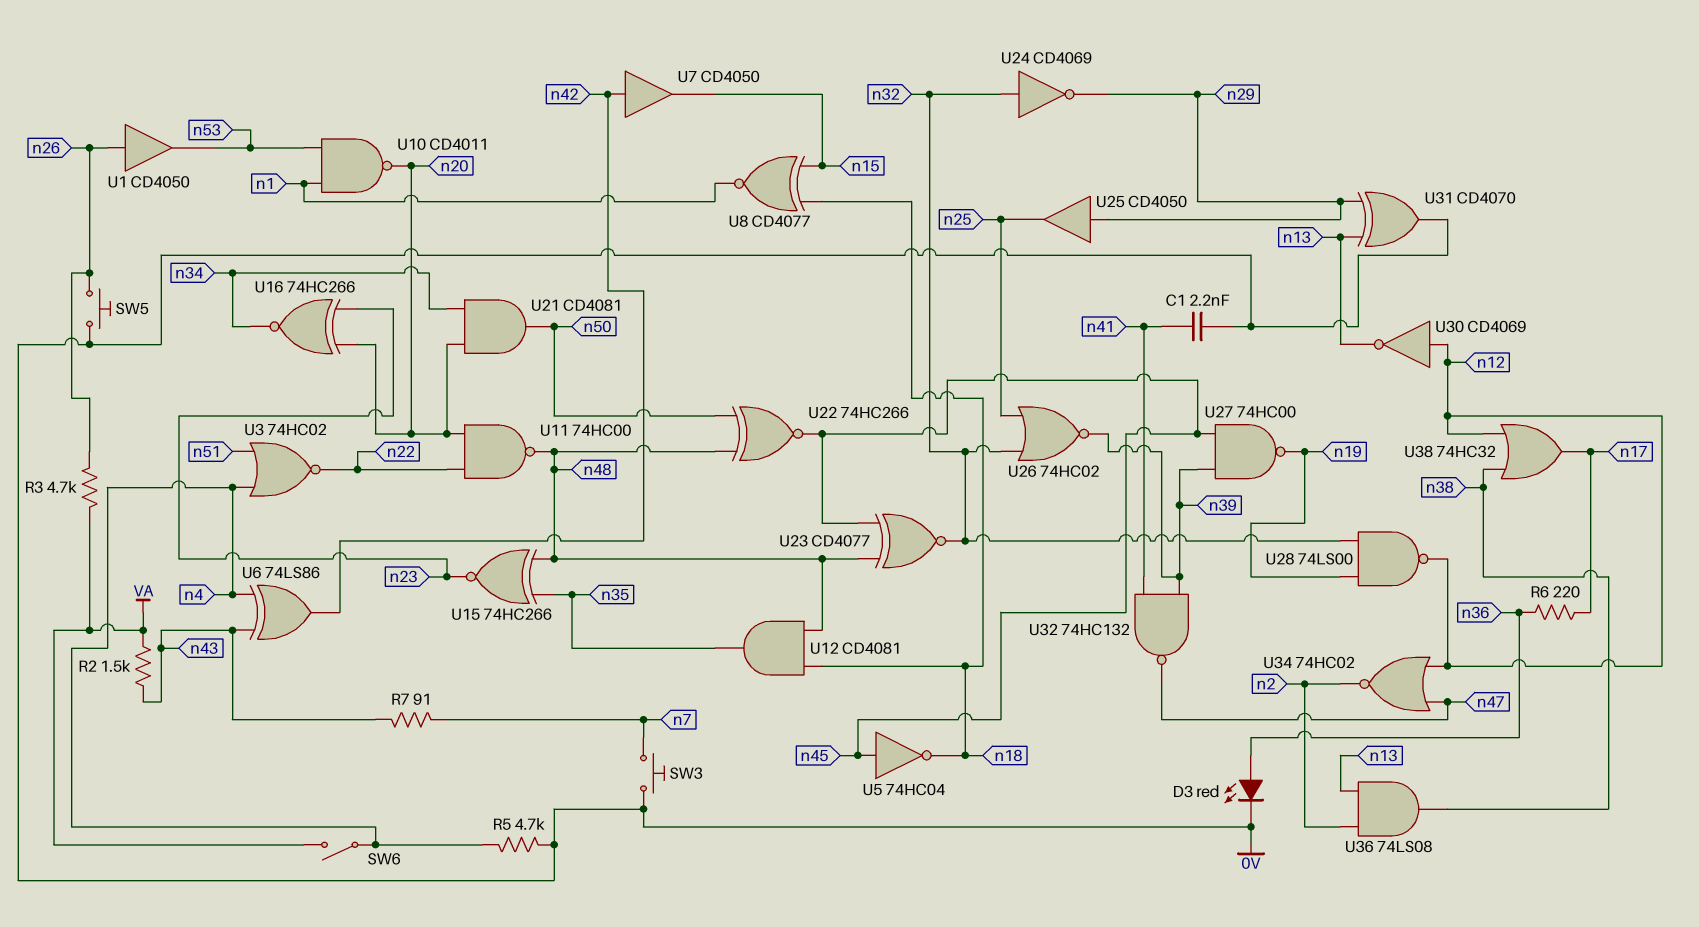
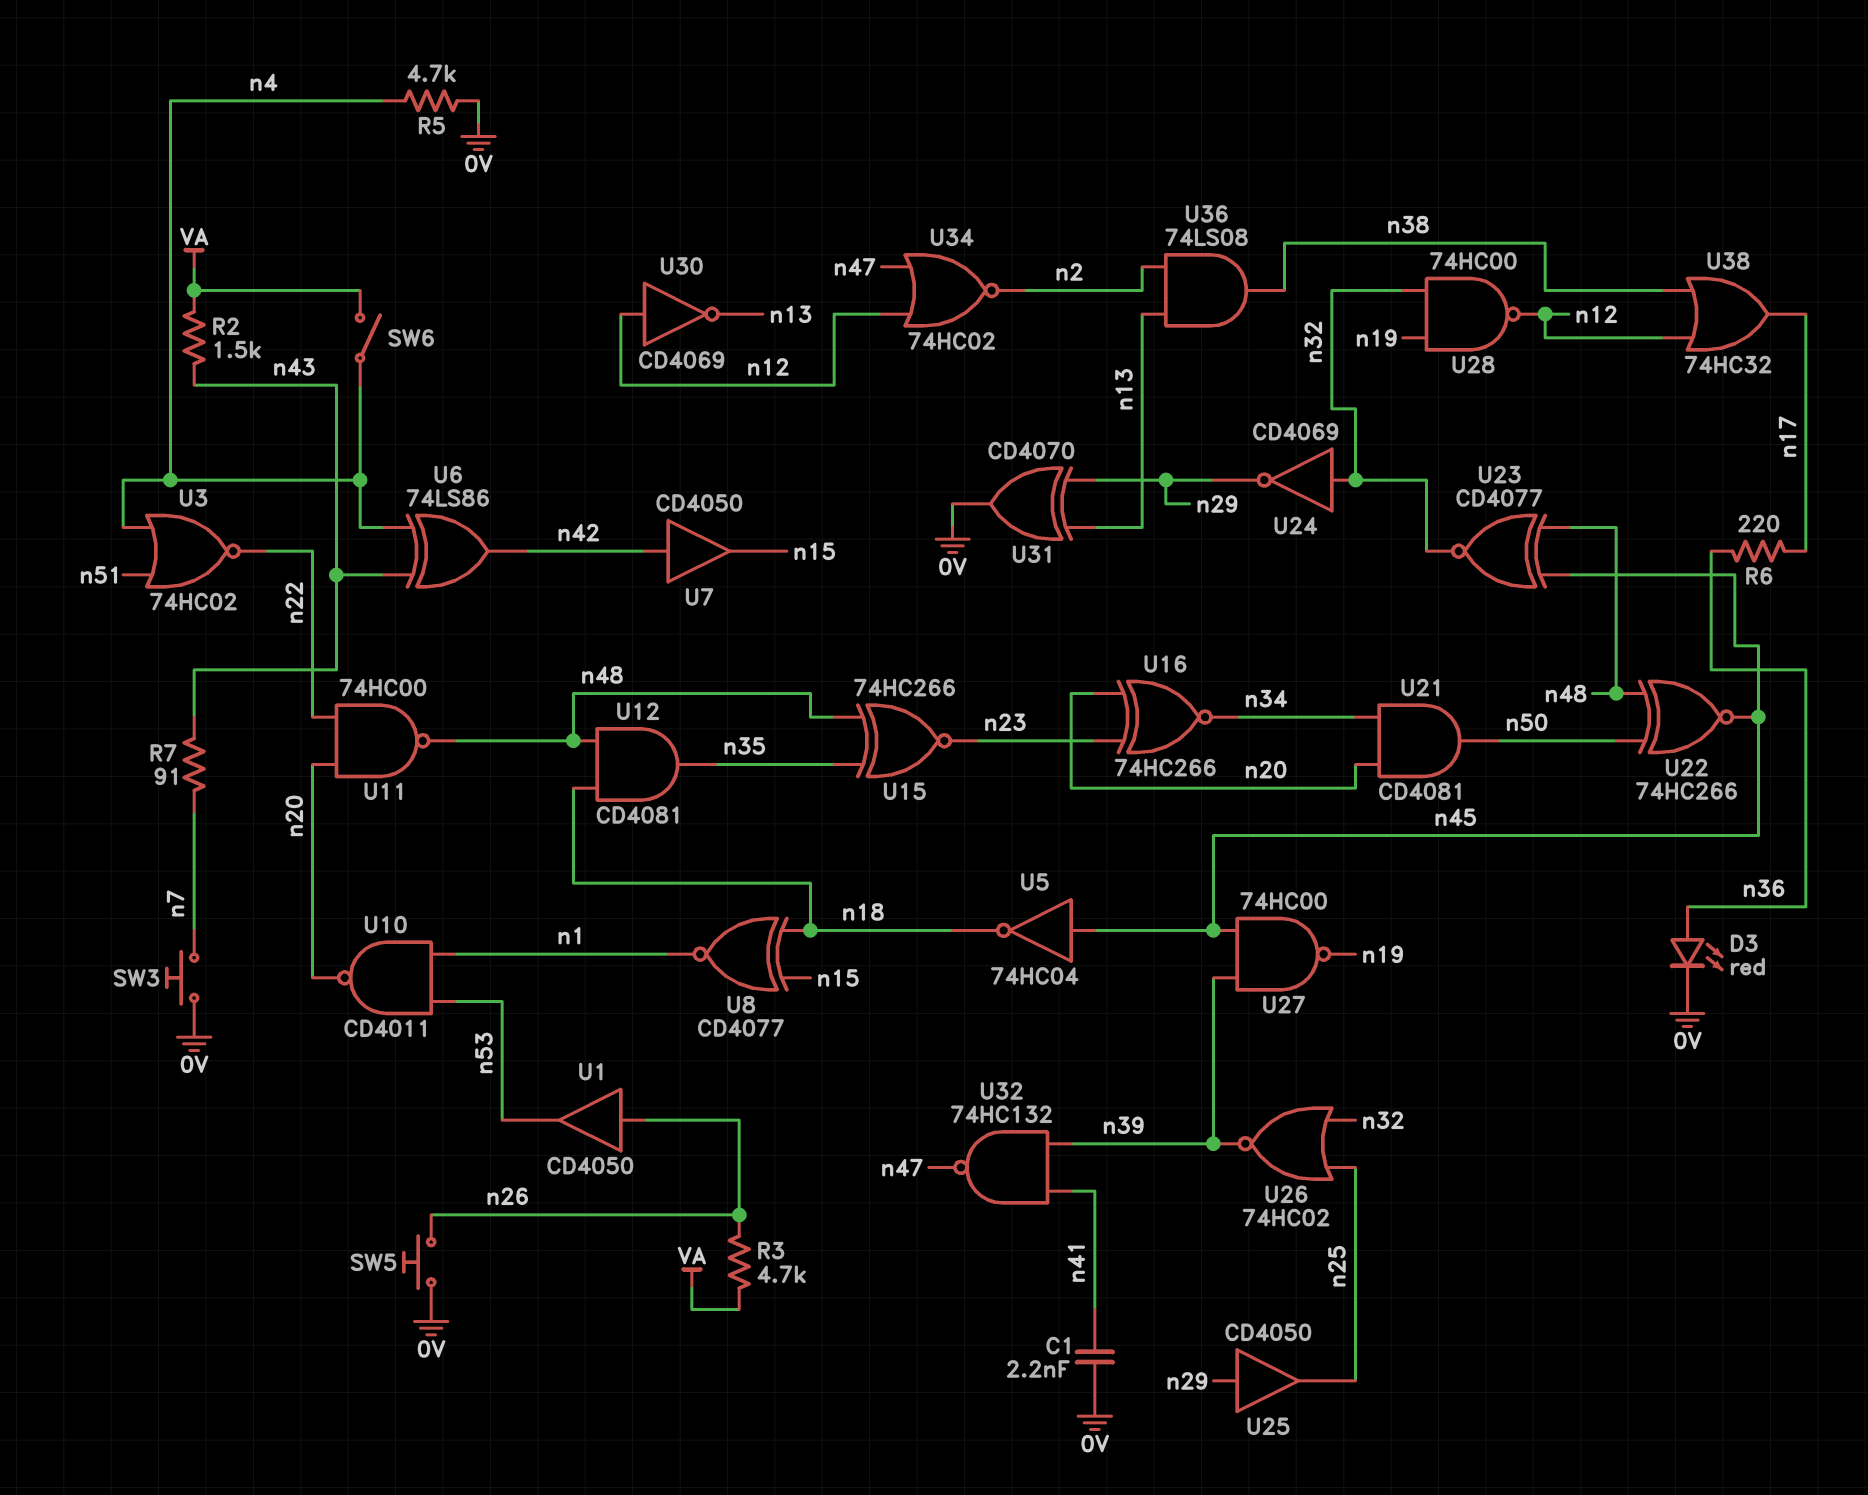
U28: NAND 74LS00 (in n19, in n32, out n12) -> NAND 74HC00 (in n19, in n32, out n12)

